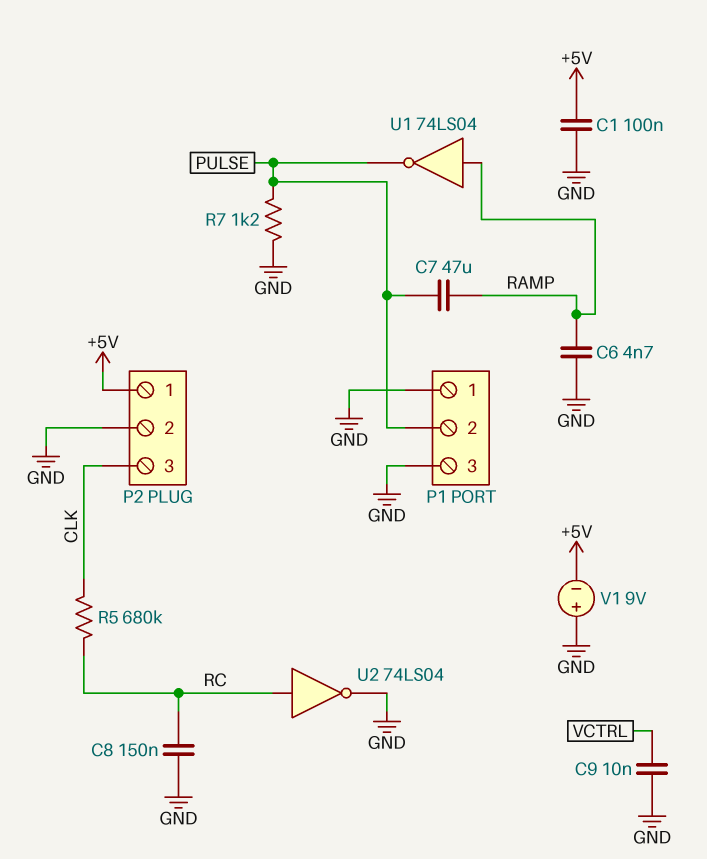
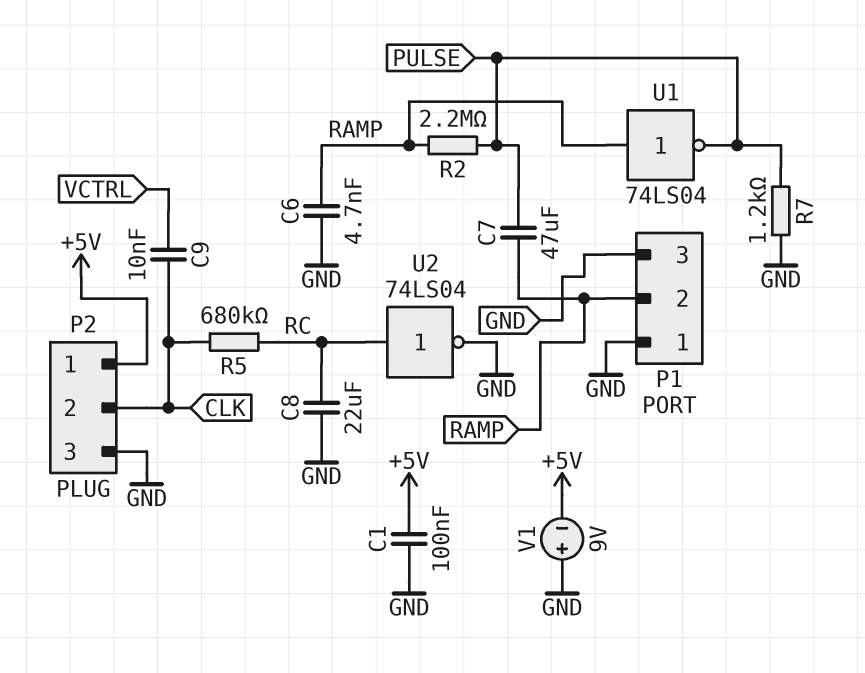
C8: 150nF (GND, RC) -> 22uF (GND, RC)
C9: 10nF (GND, VCTRL) -> 10nF (CLK, VCTRL)
P1 pin 2: PULSE -> RAMP
P2 pin 2: GND -> CLK
P2 pin 3: CLK -> GND
R2: none -> 2.2M (PULSE, RAMP)

